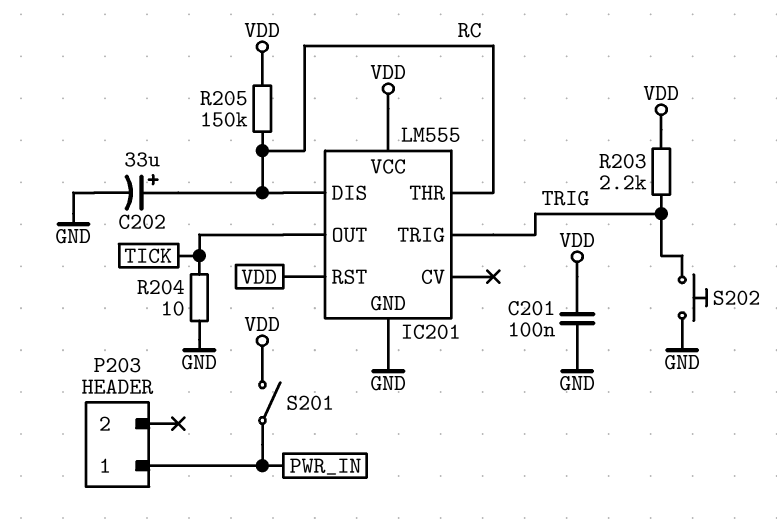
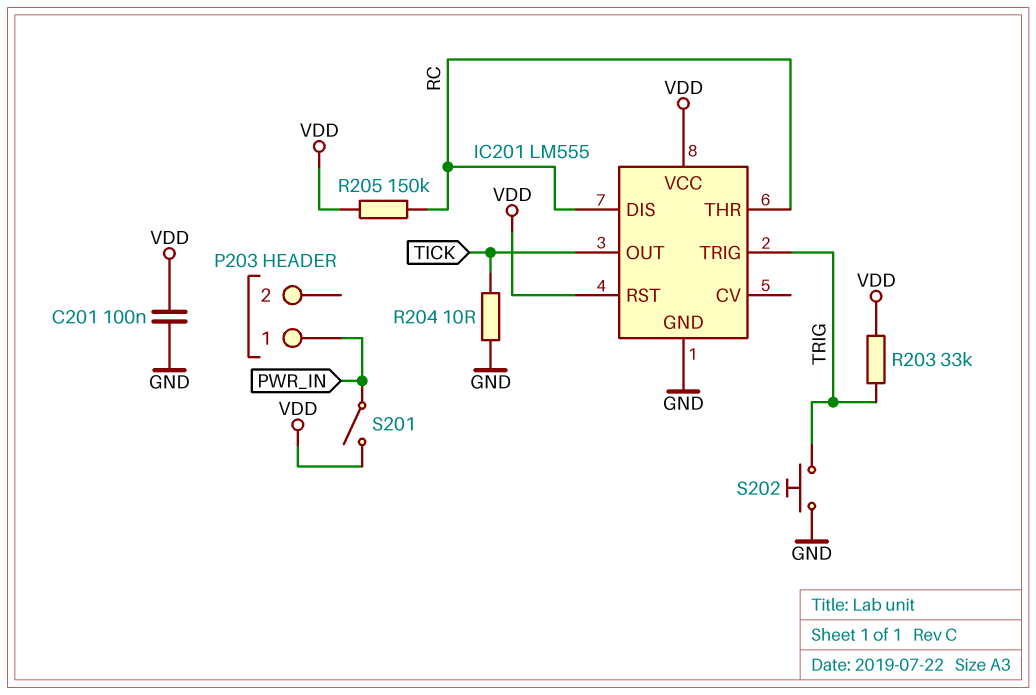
C202: 33uF (plus RC, minus GND) -> none
R203: 2.2k (TRIG, VDD) -> 33k (TRIG, VDD)

